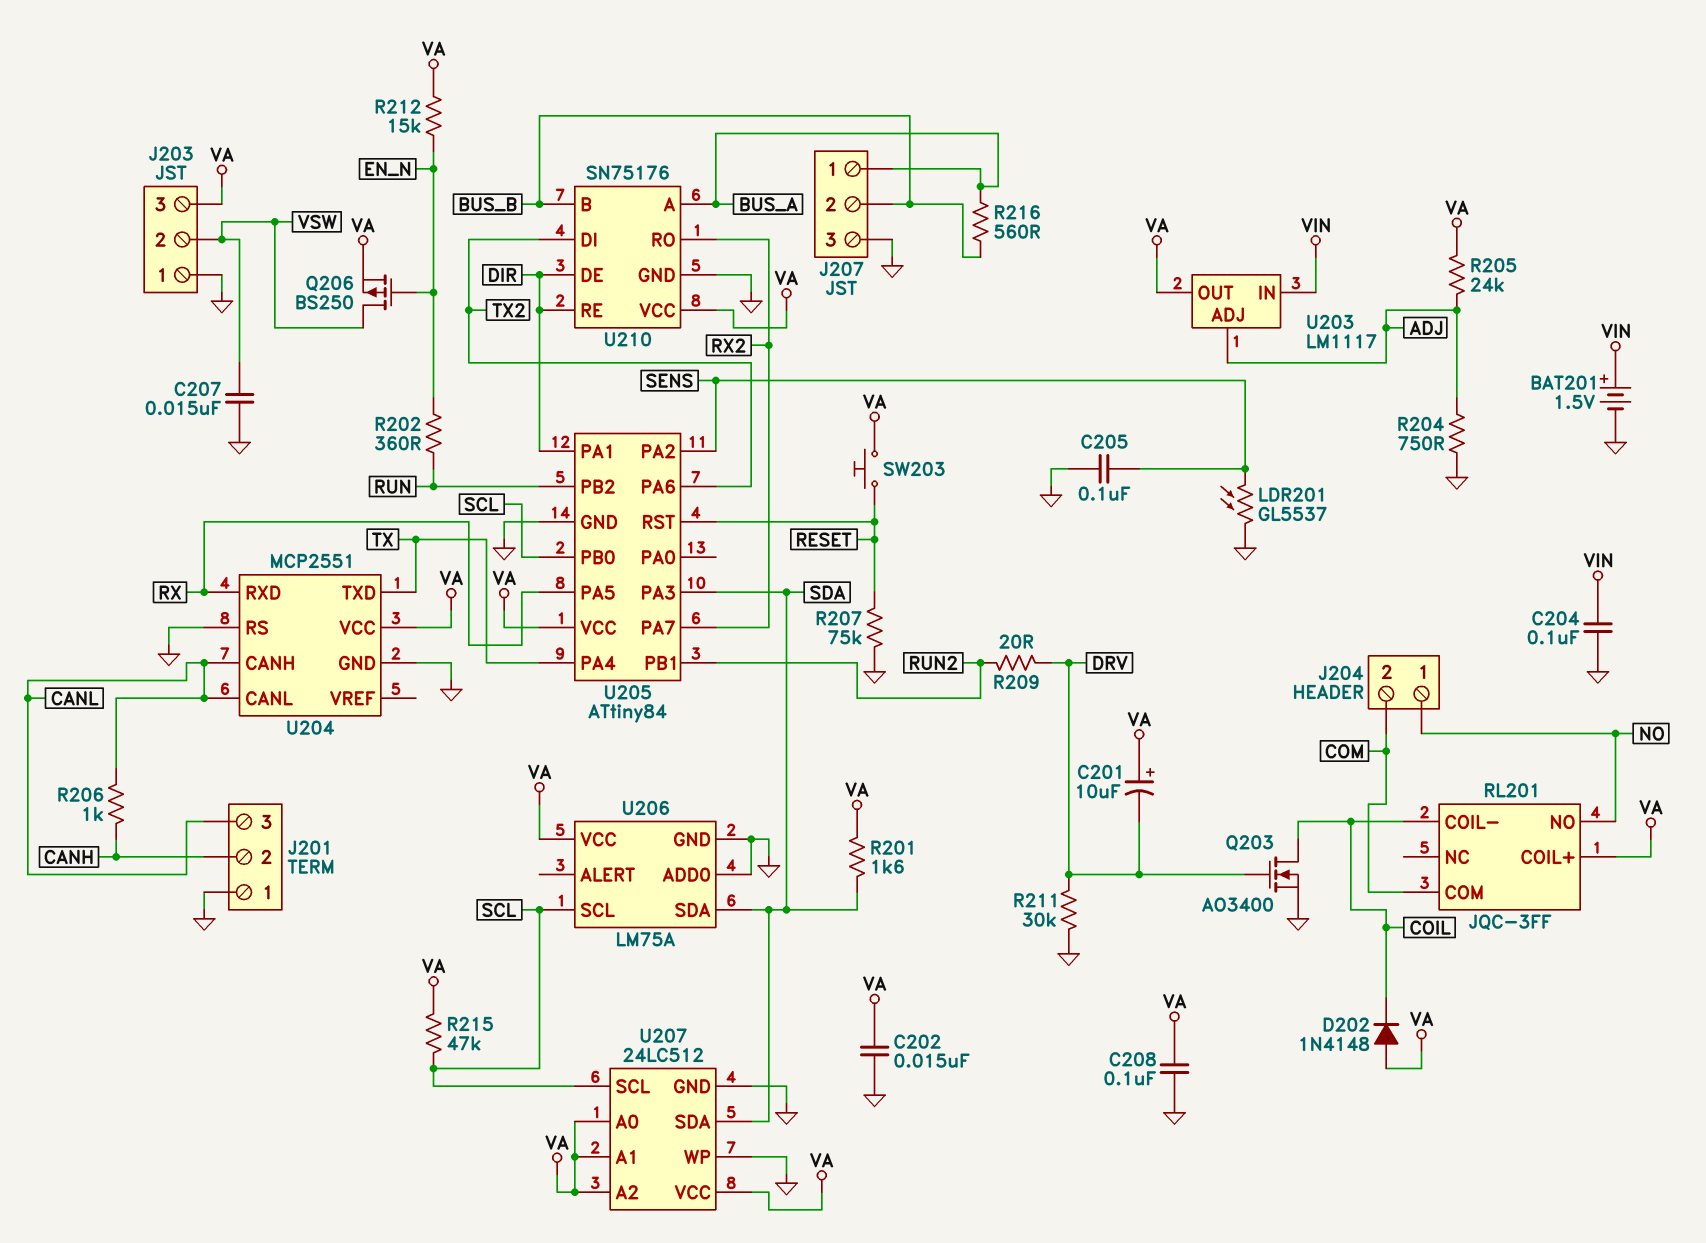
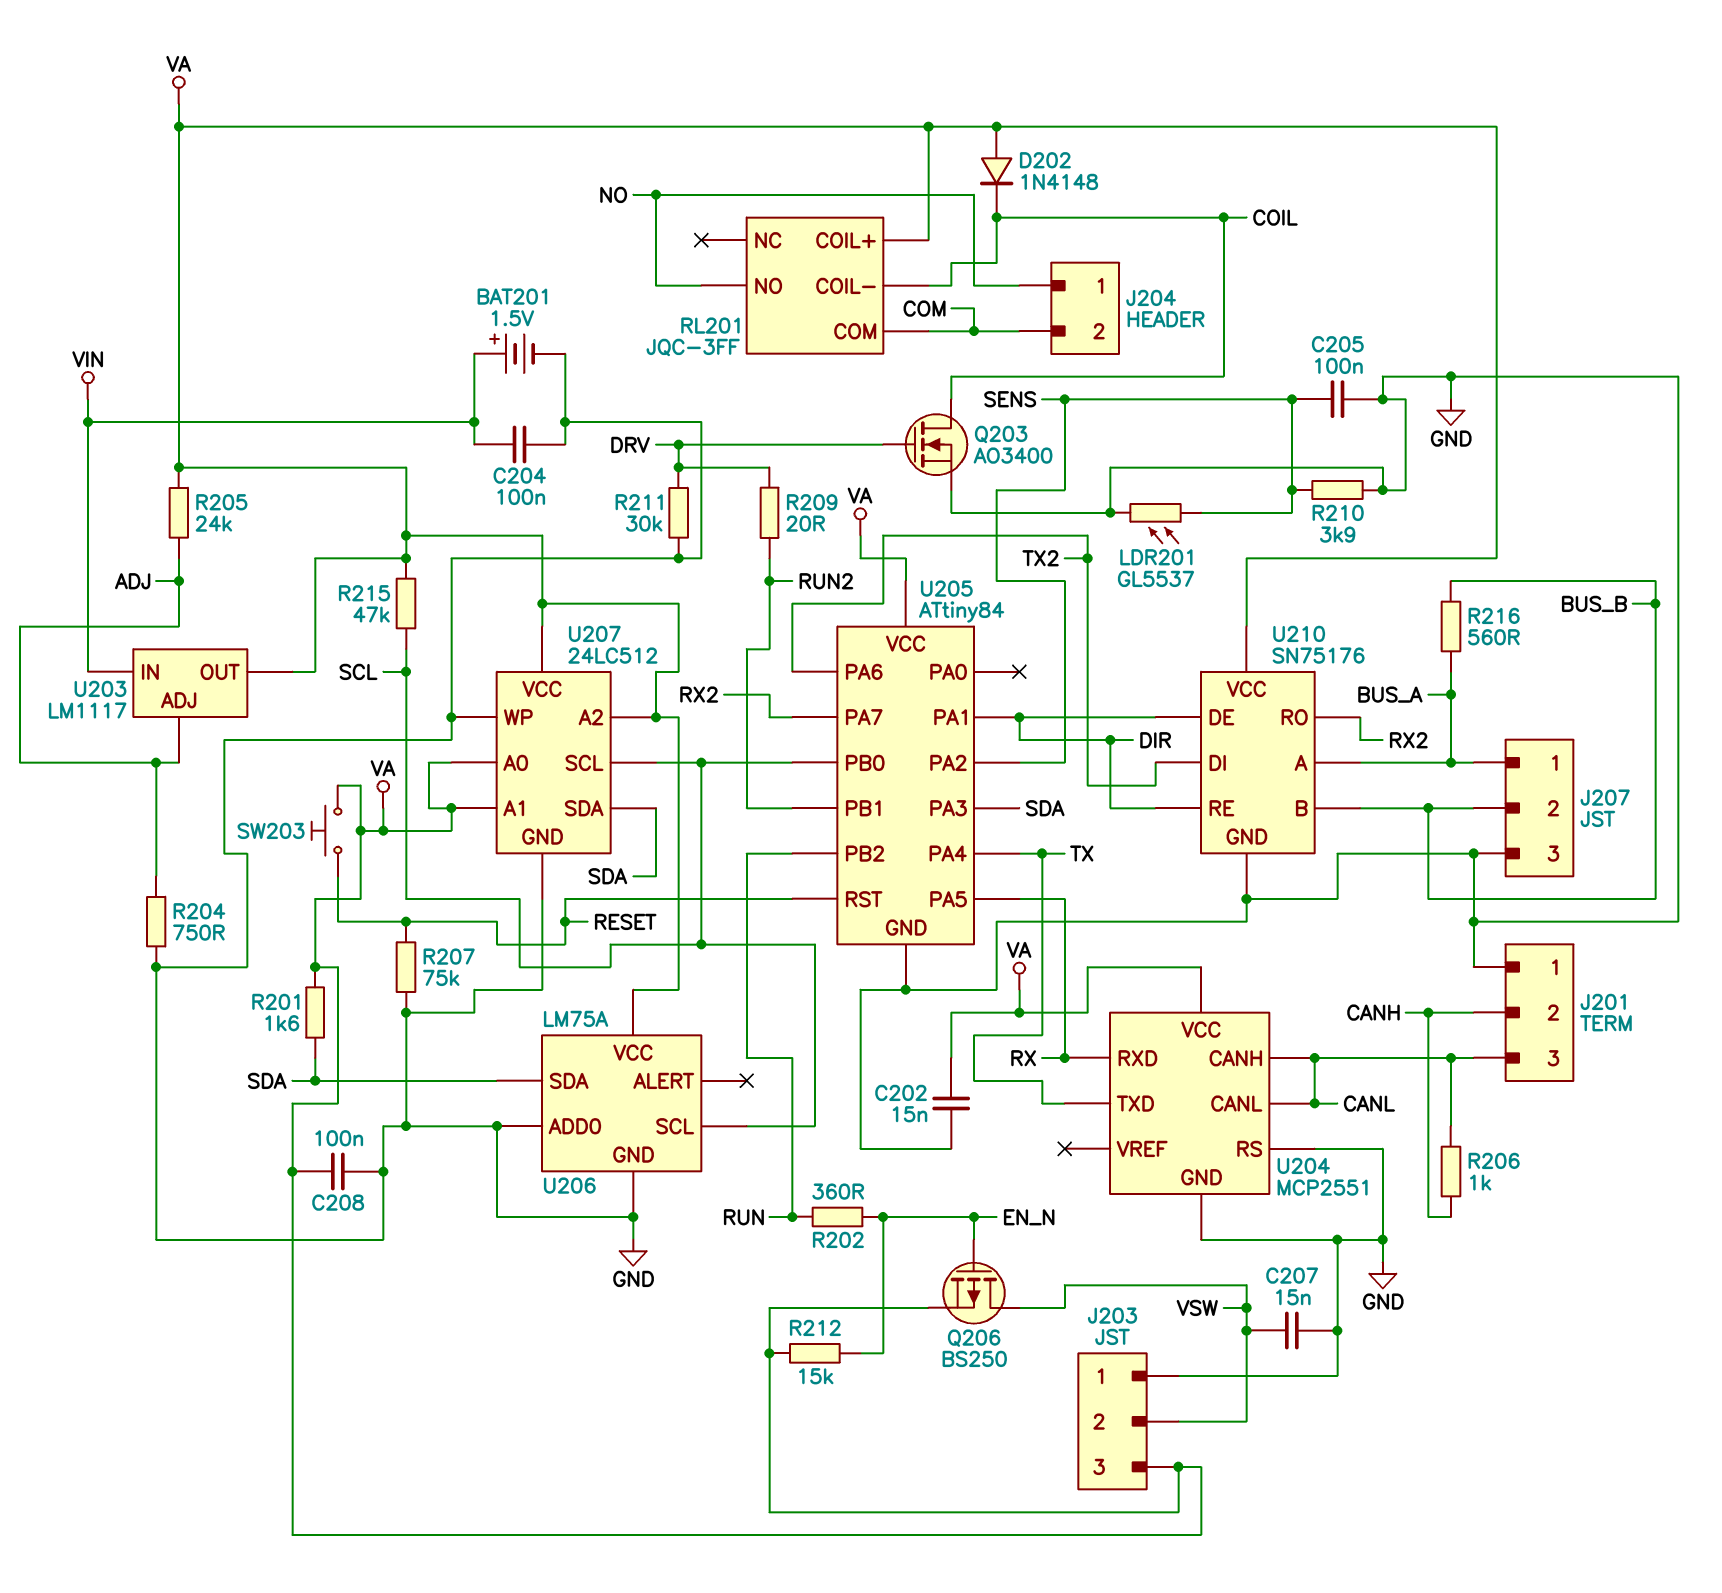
C201: 10uF (plus VA, minus DRV) -> none
R210: none -> 3.9k (GND, SENS)

